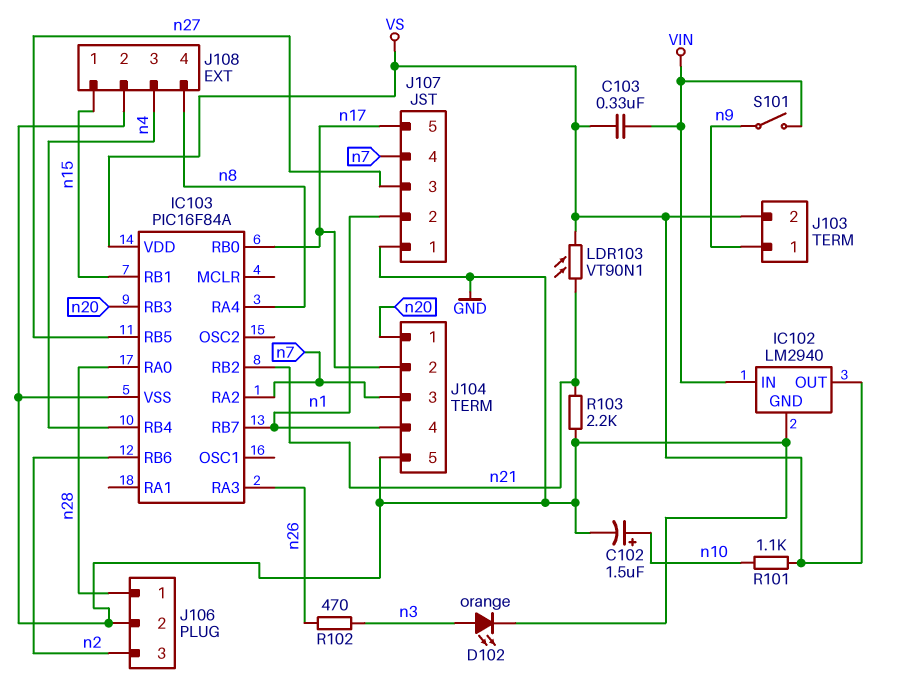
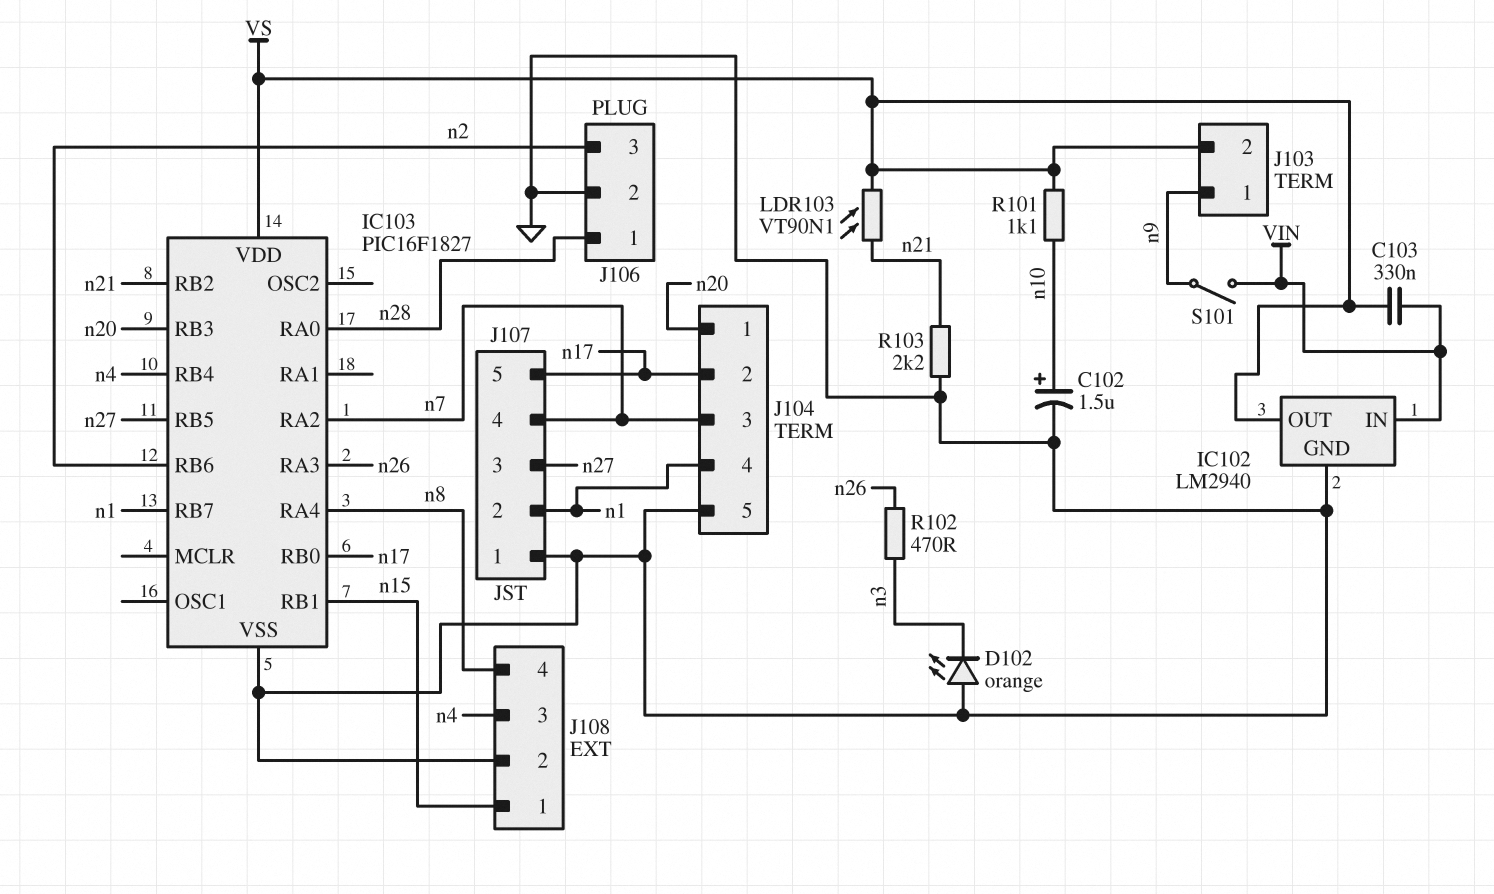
D102: LED orange (A n3, K GND) -> LED orange (A GND, K n3)
IC103: PIC16F84A -> PIC16F1827

